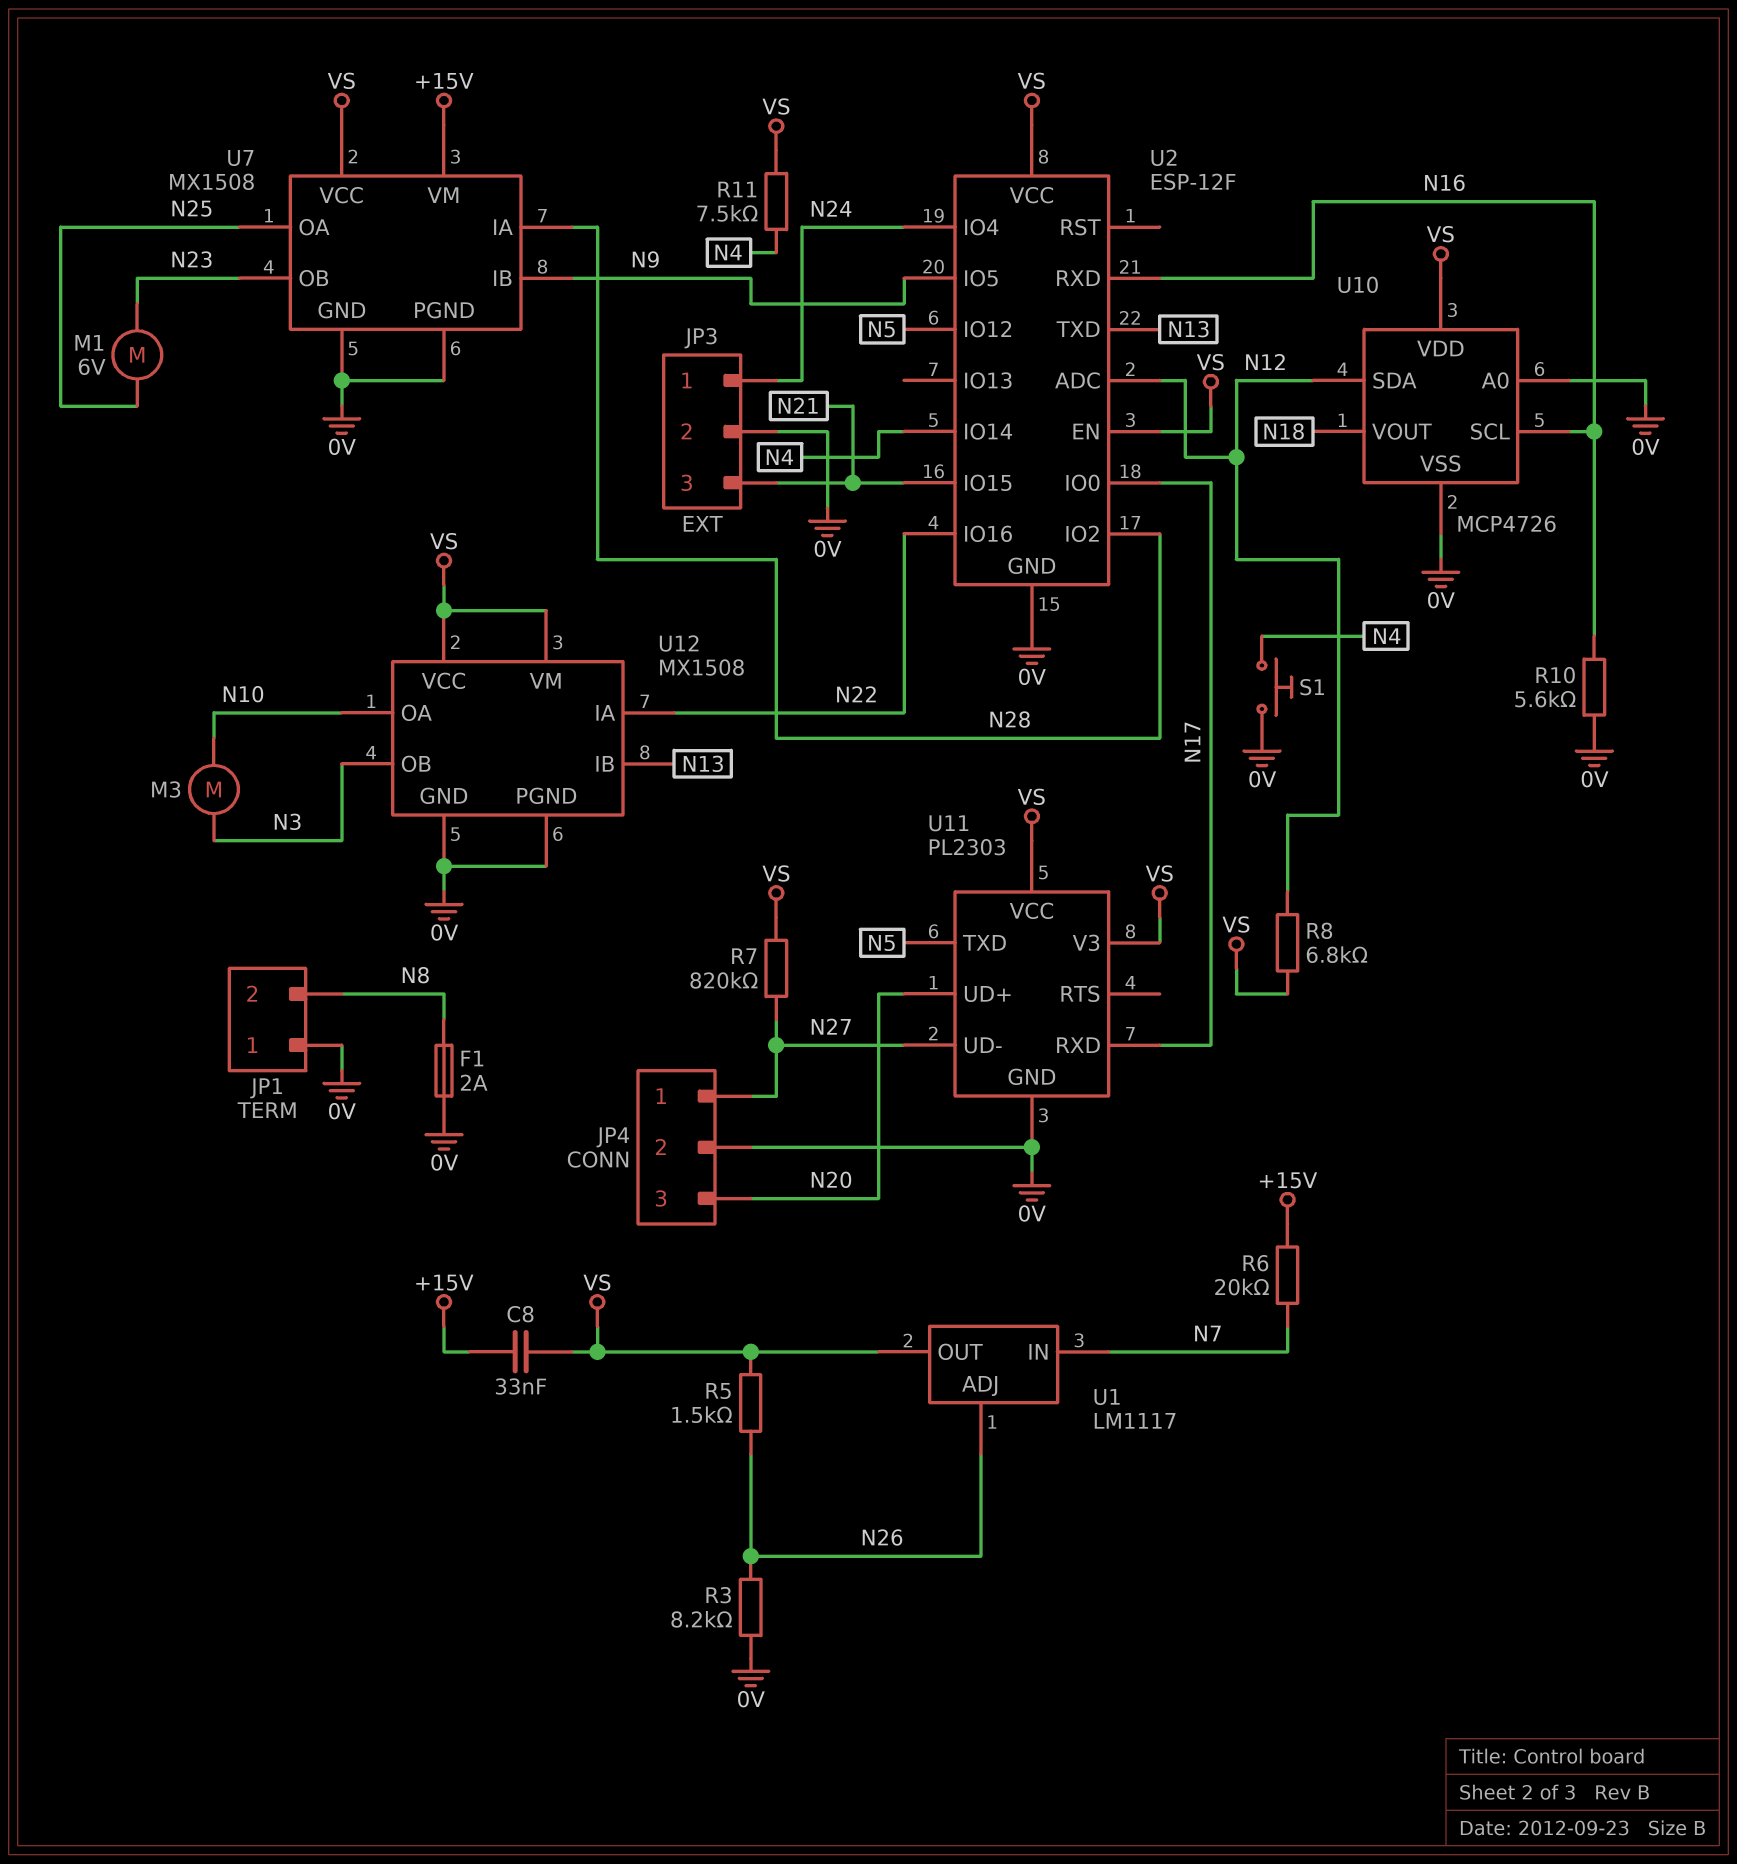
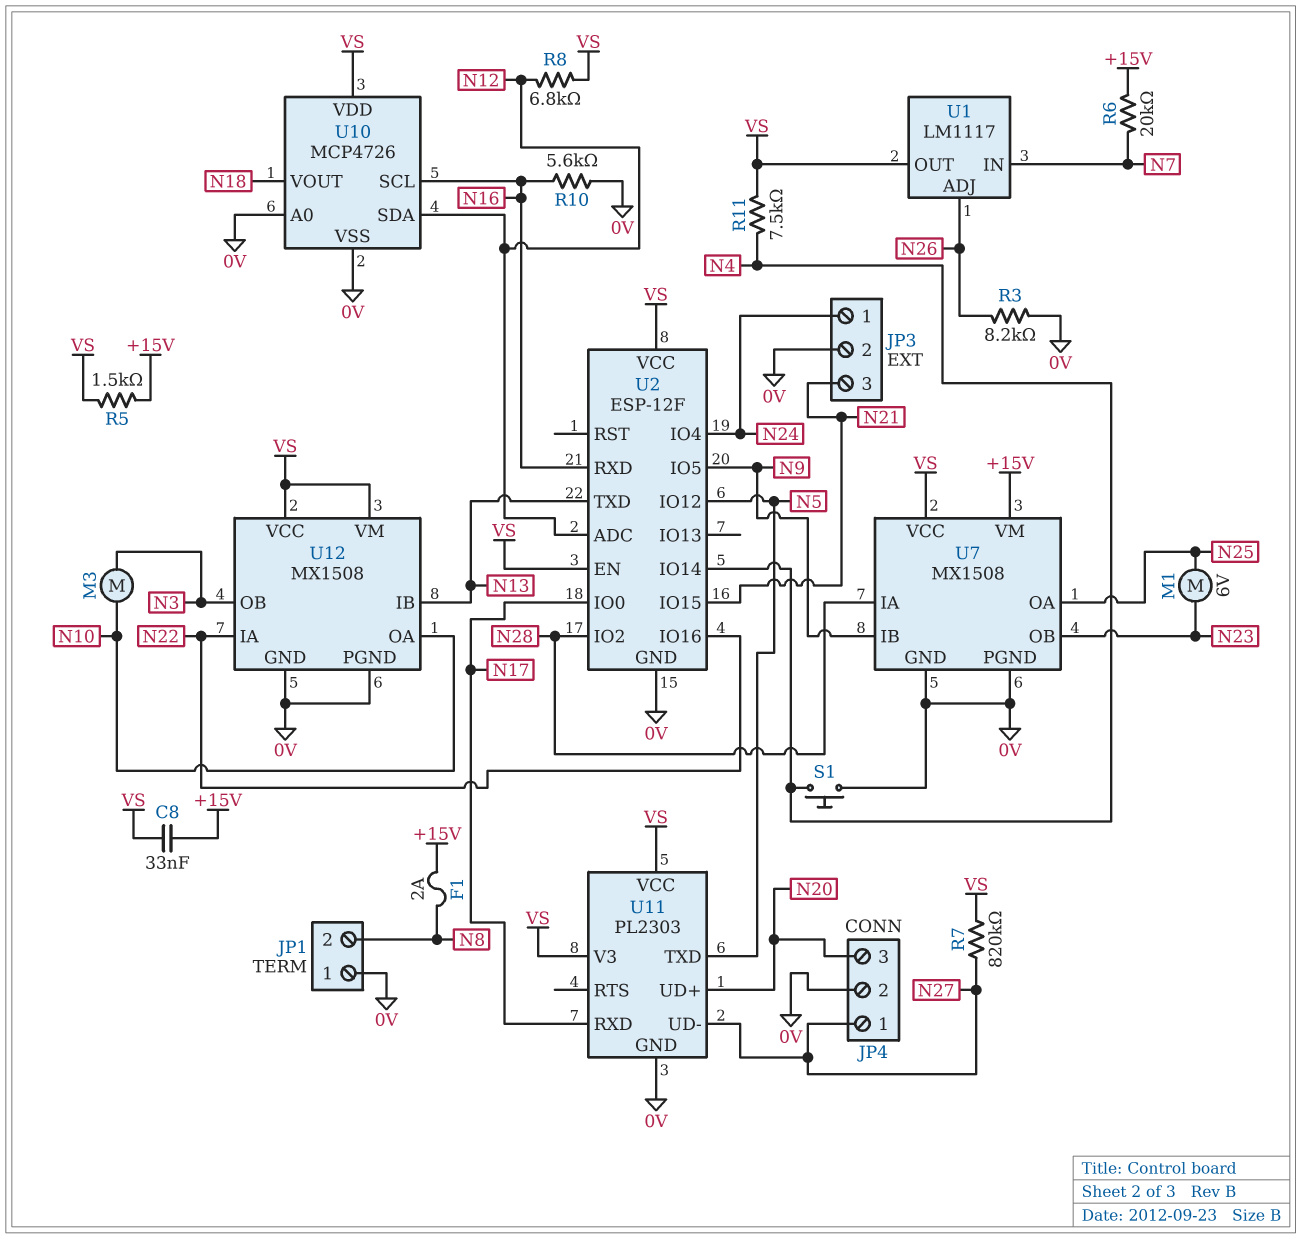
F1: 2A (0V, N8) -> 2A (+15V, N8)
R5: 1.5k (N26, VS) -> 1.5k (+15V, VS)

